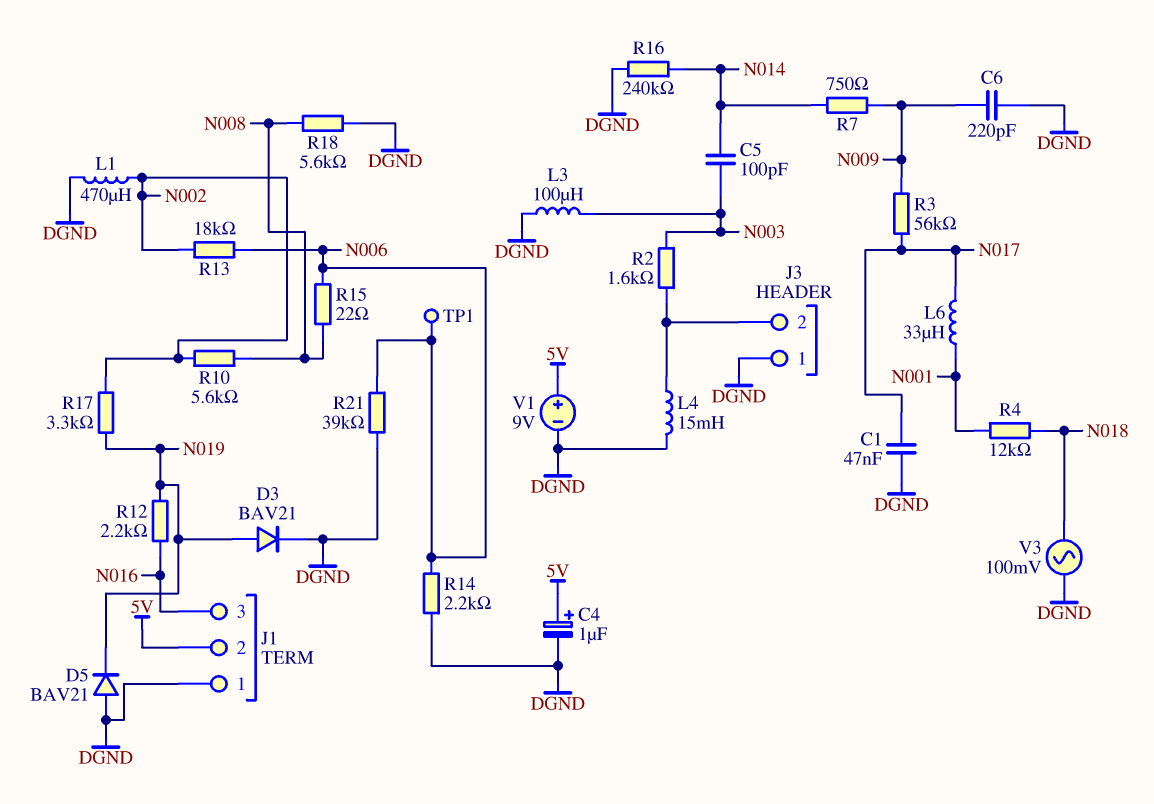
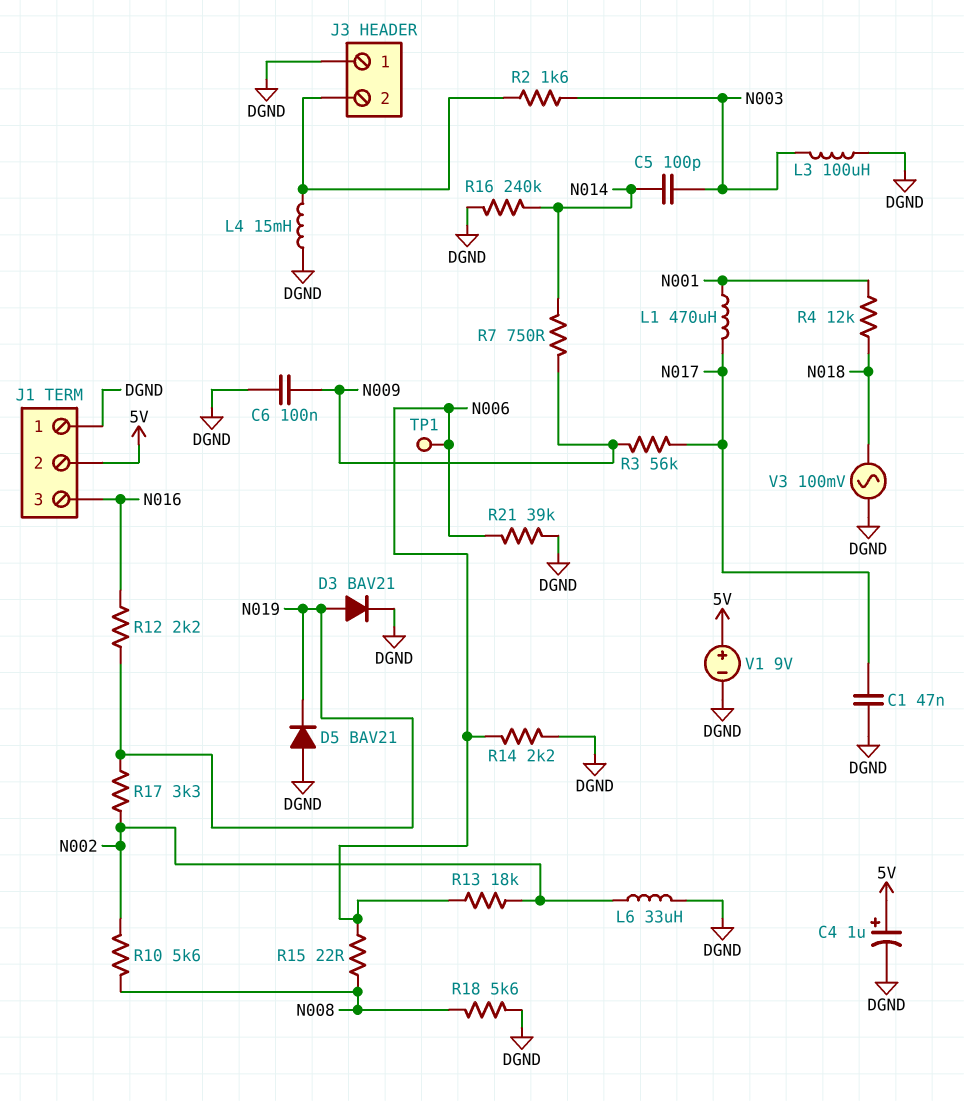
C6: 220pF (DGND, N009) -> 100nF (DGND, N009)
L1: 470uH (DGND, N002) -> 470uH (N001, N017)
L6: 33uH (N001, N017) -> 33uH (DGND, N002)

